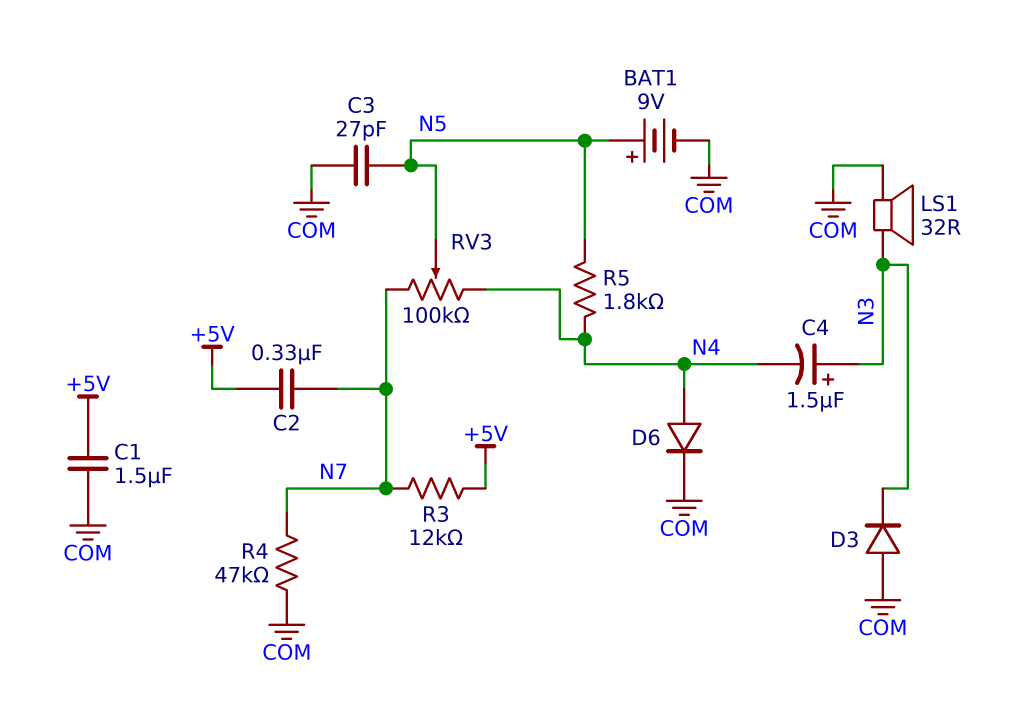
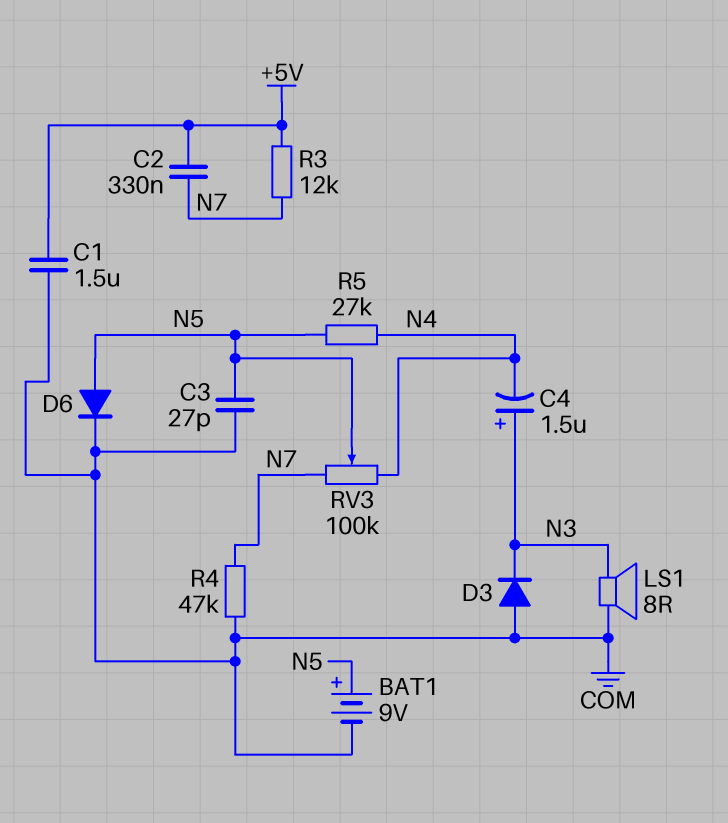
D6: diode (A N4, K COM) -> diode (A N5, K COM)
LS1: speaker 32R (COM, N3) -> speaker 8R (COM, N3)
R5: 1.8k (N4, N5) -> 27k (N4, N5)

